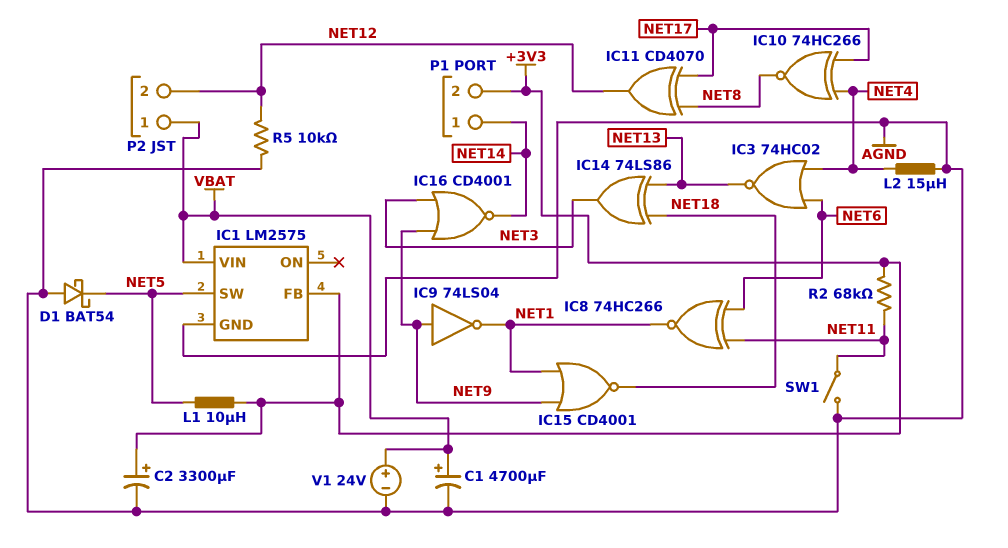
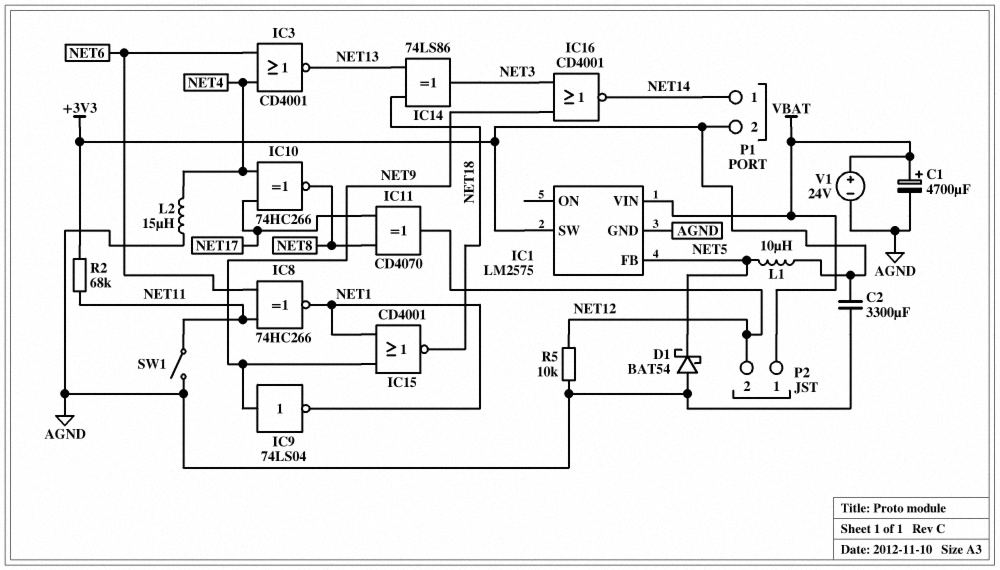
C2: 3300uF (plus +3V3, minus AGND) -> 3300uF (+3V3, AGND)
IC1 pin FB: +3V3 -> NET5
IC1 pin SW: NET5 -> +3V3
IC3: NOR 74HC02 (in NET4, in NET6, out NET13) -> NOR CD4001 (in NET4, in NET6, out NET13)

